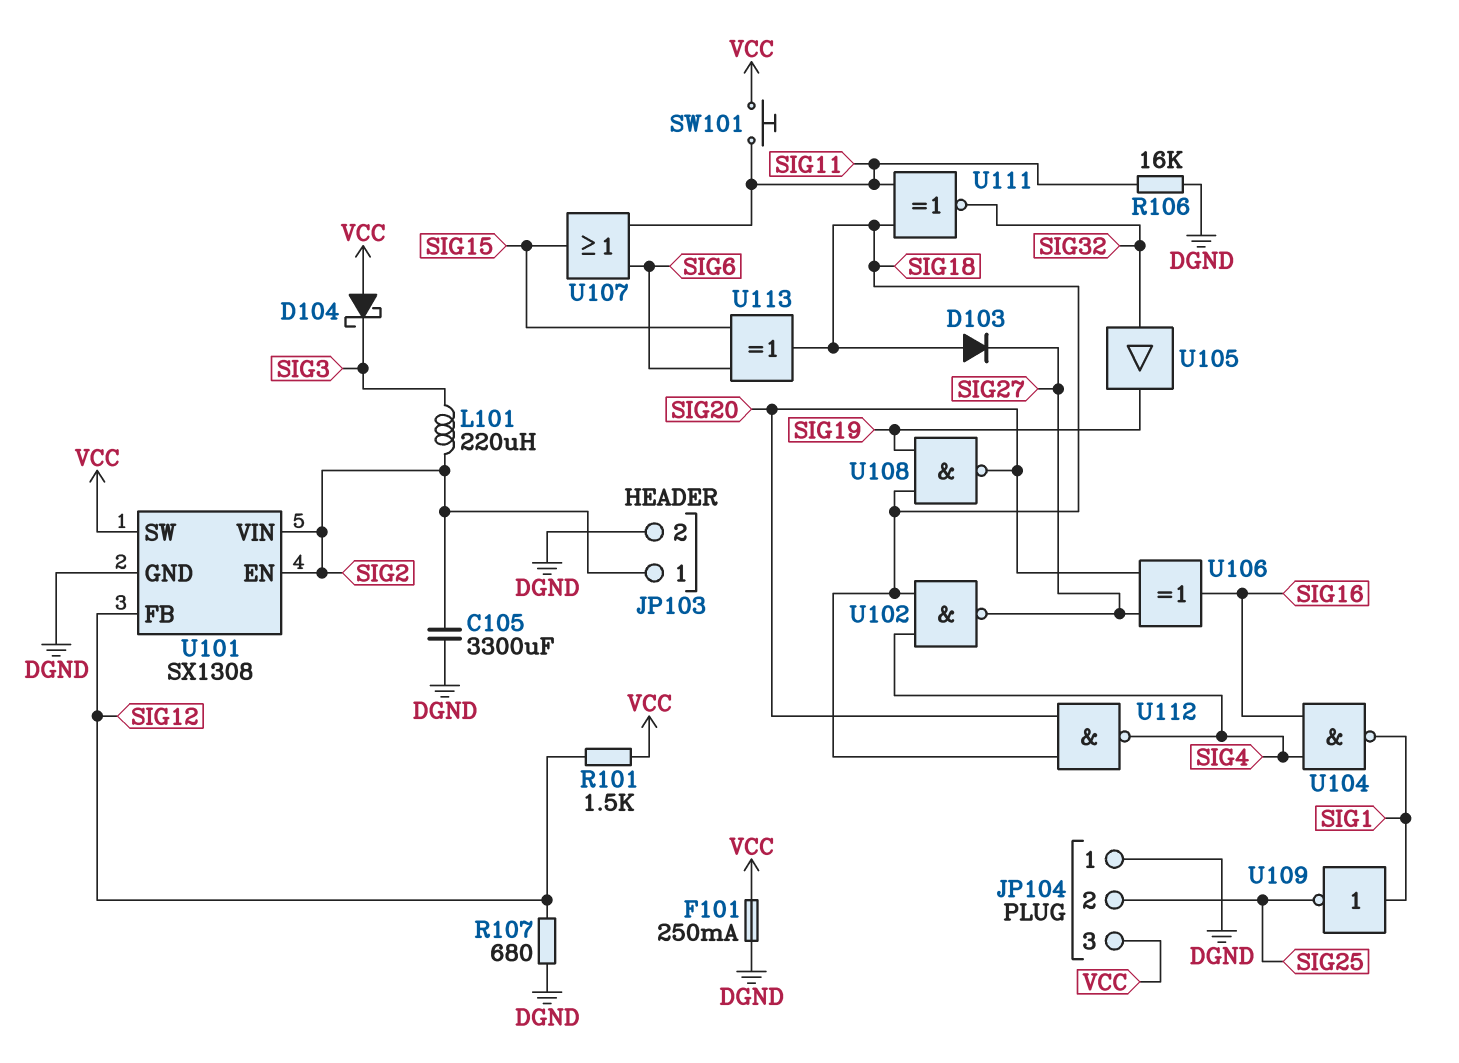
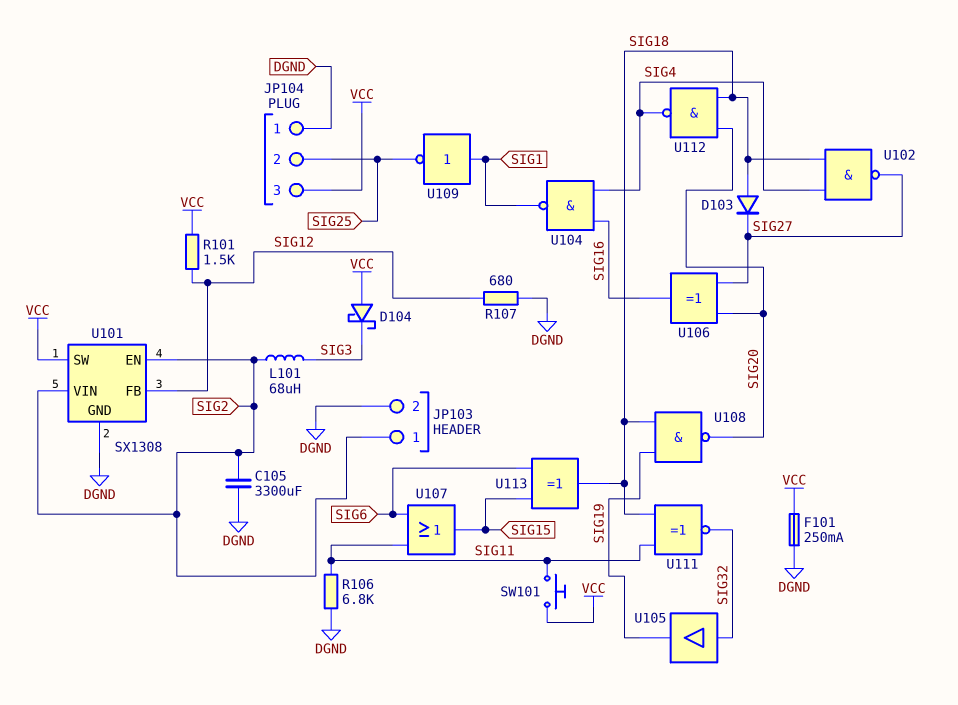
L101: 220uH (SIG2, SIG3) -> 68uH (SIG2, SIG3)
R106: 16k (DGND, SIG11) -> 6.8k (DGND, SIG11)

